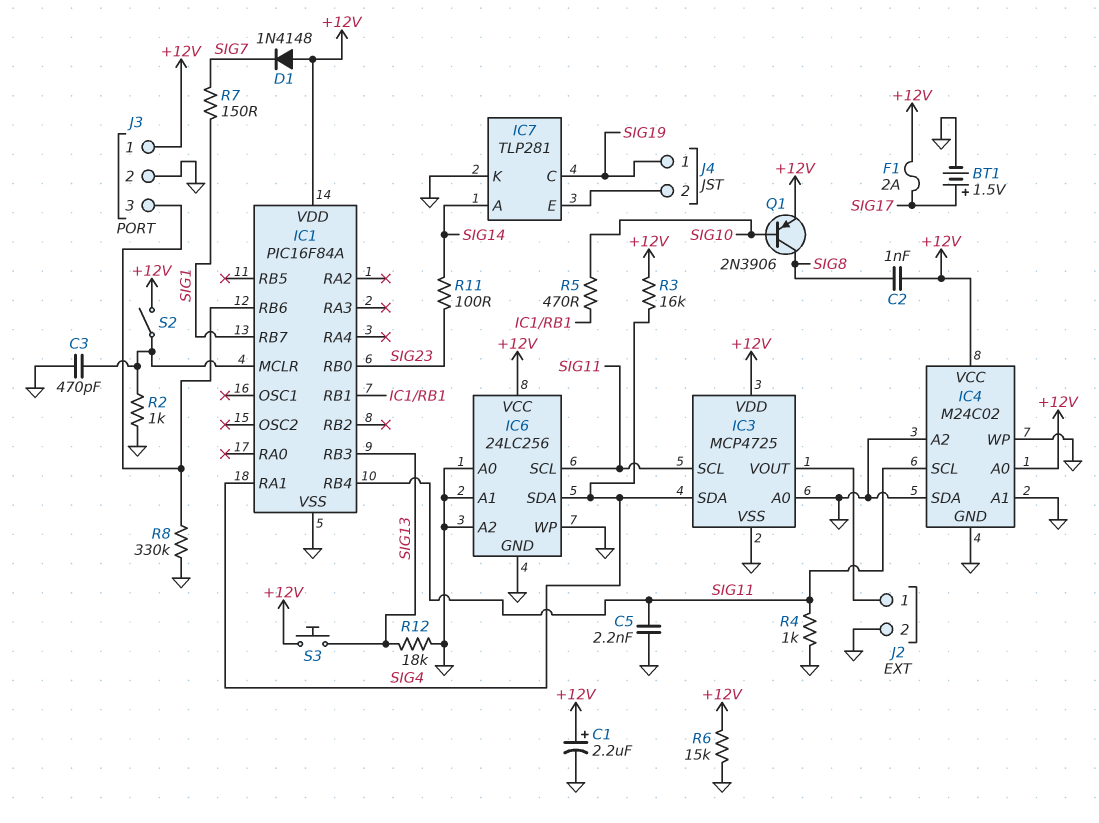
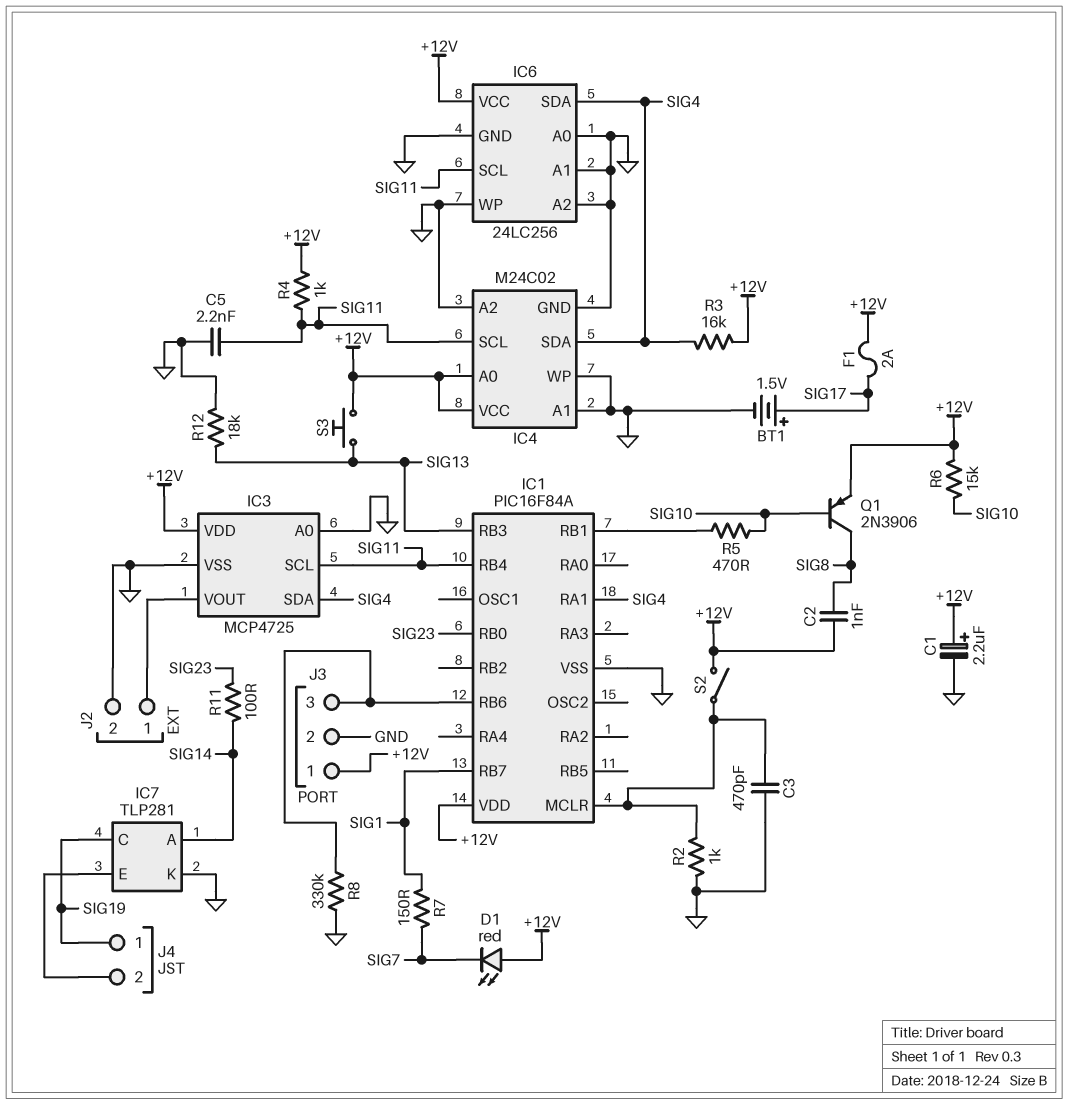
D1: diode 1N4148 (A +12V, K SIG7) -> LED red (A +12V, K SIG7)
IC4 pin SDA: GND -> SIG4
R4: 1k (GND, SIG11) -> 1k (+12V, SIG11)
R6: 15k (+12V, GND) -> 15k (+12V, SIG10)

